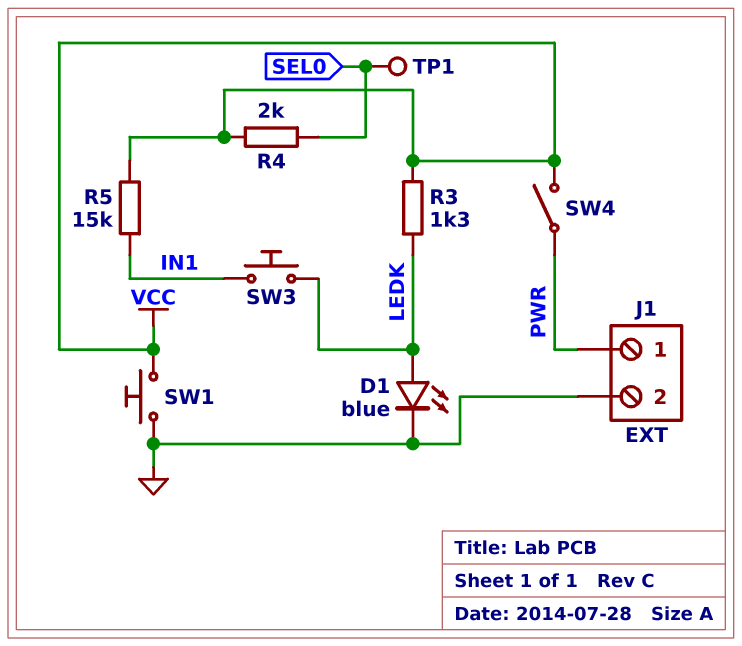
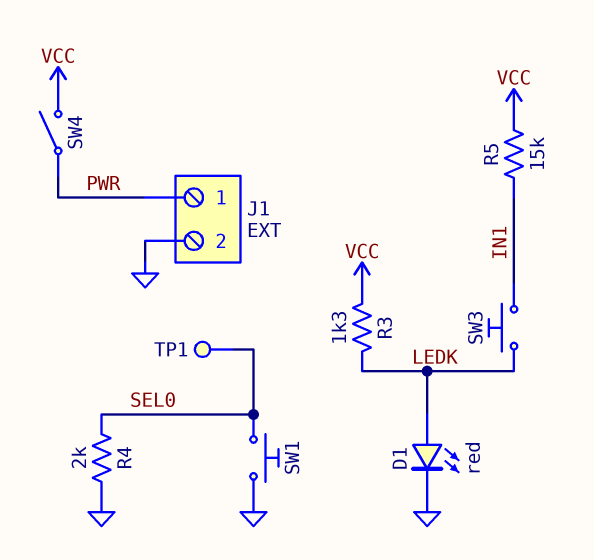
D1: LED blue (A LEDK, K GND) -> LED red (A LEDK, K GND)
R4: 2k (SEL0, VCC) -> 2k (GND, SEL0)
SW1: button (GND, VCC) -> button (GND, SEL0)

